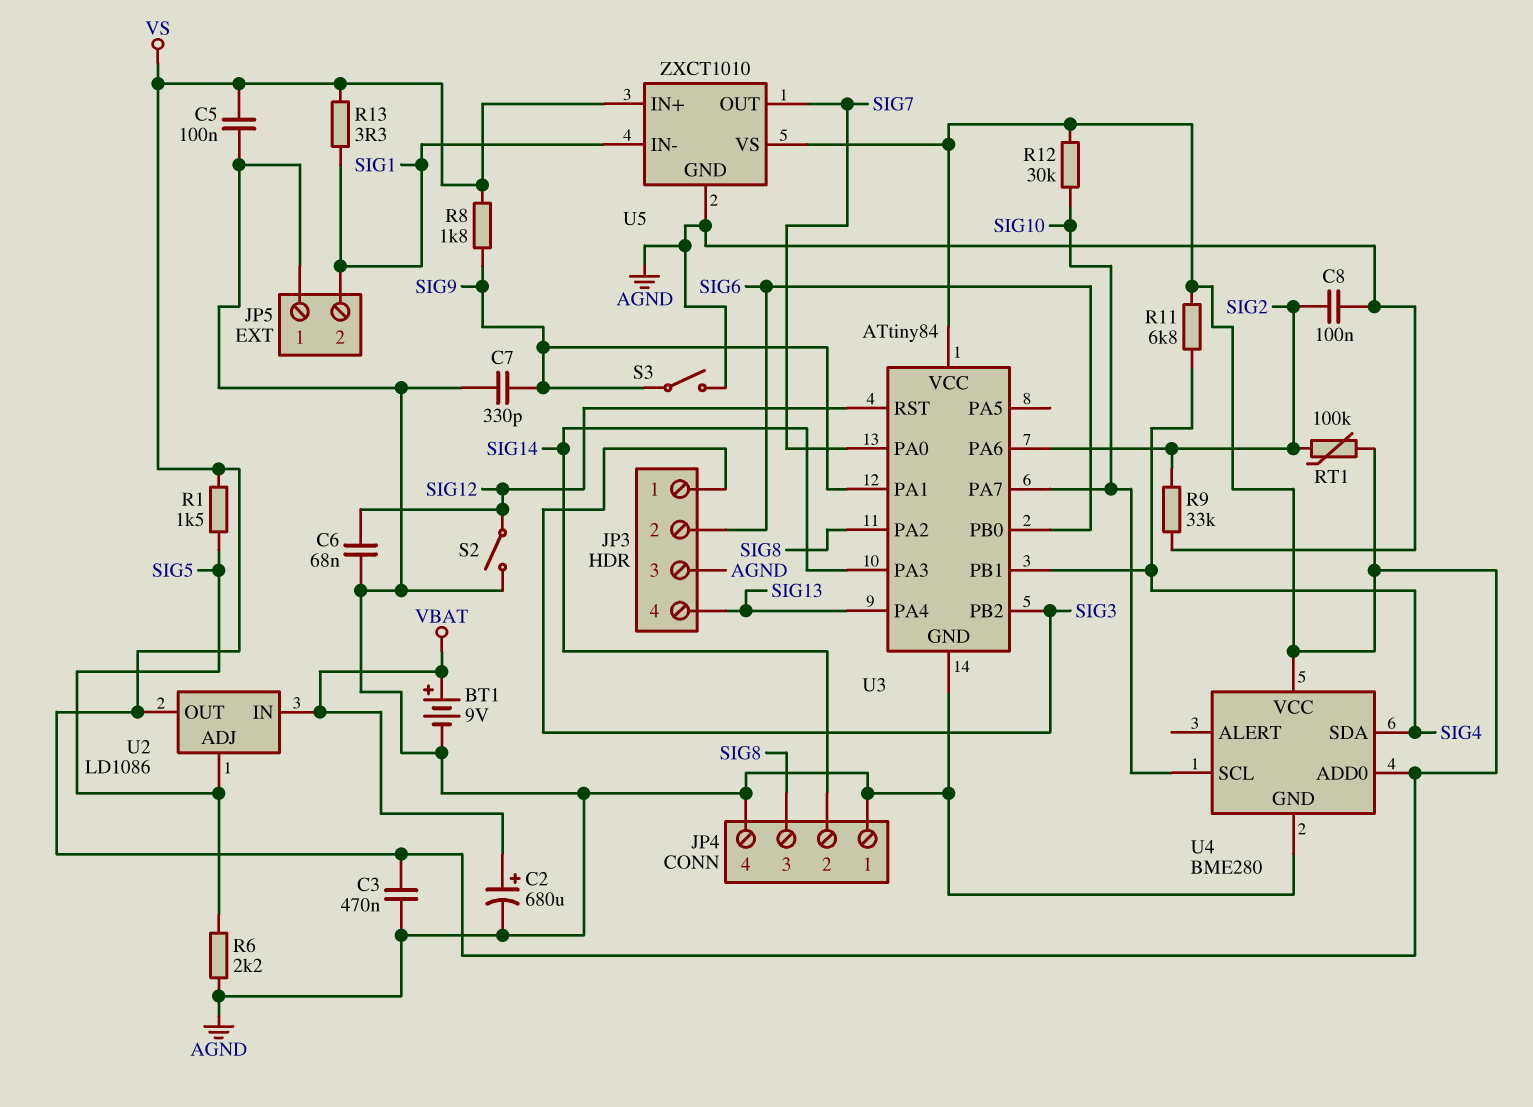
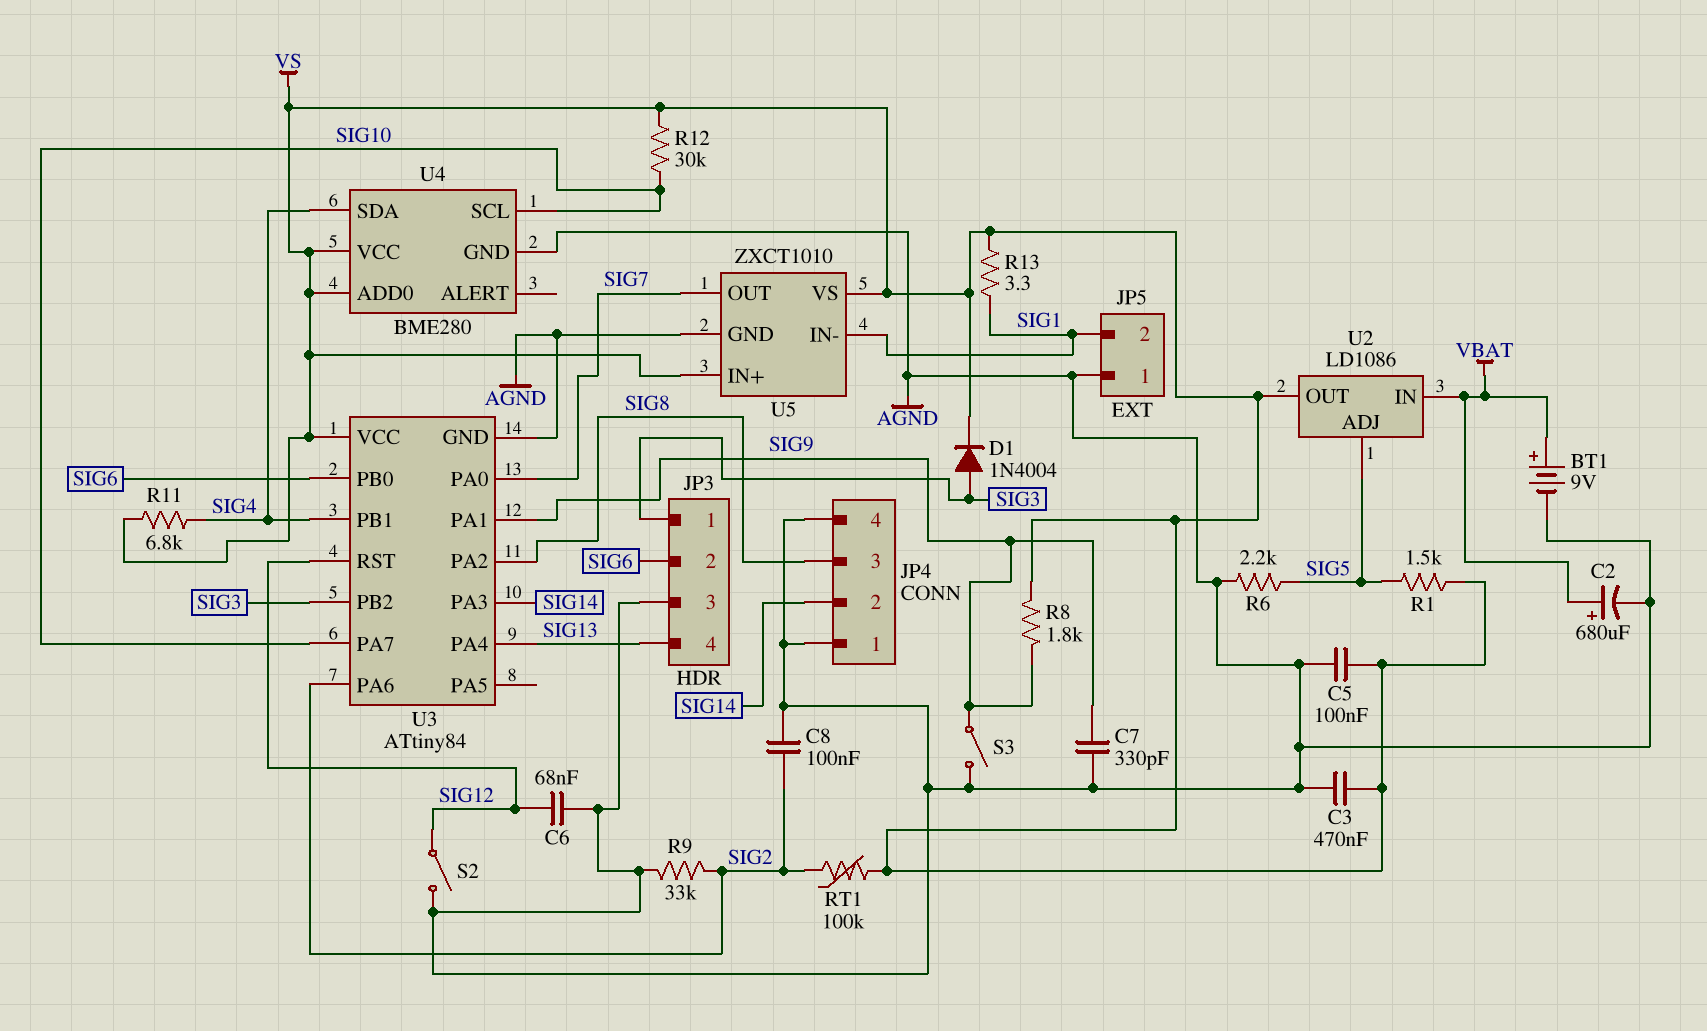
D1: none -> diode 1N4004 (A SIG3, K VS)

